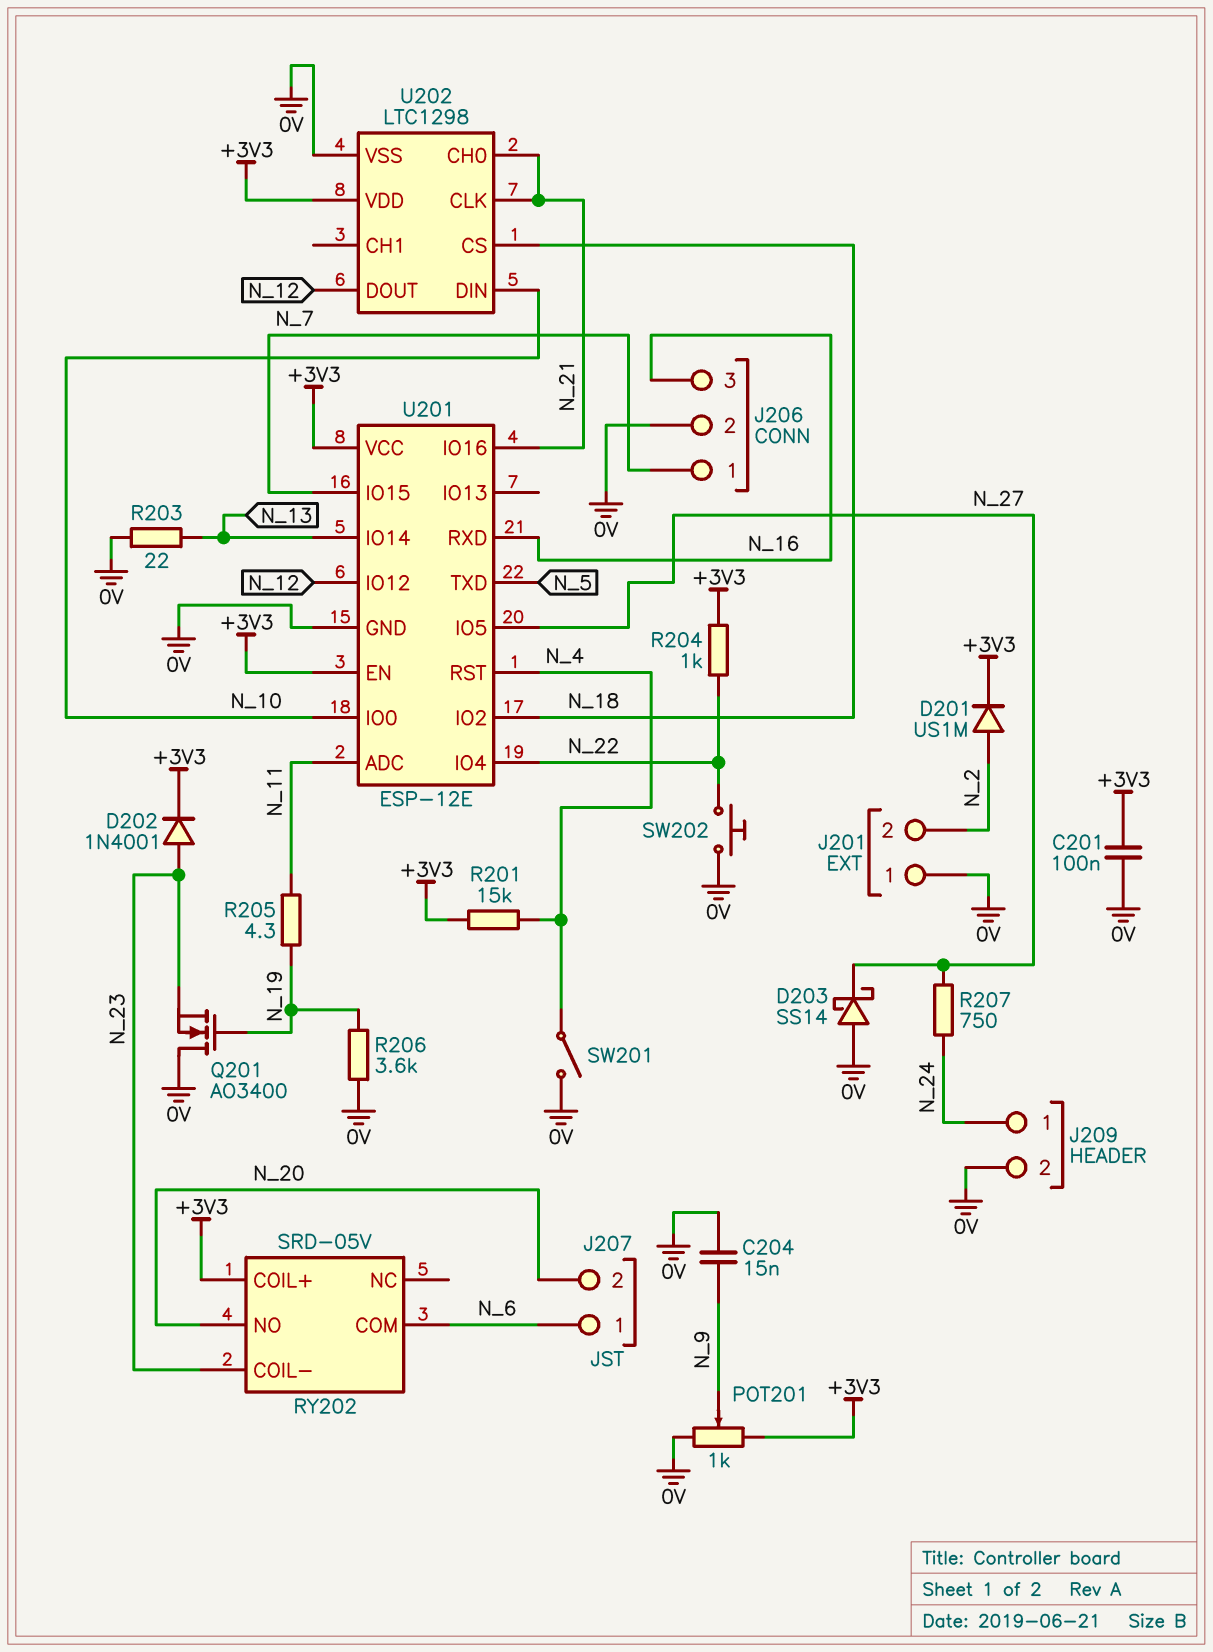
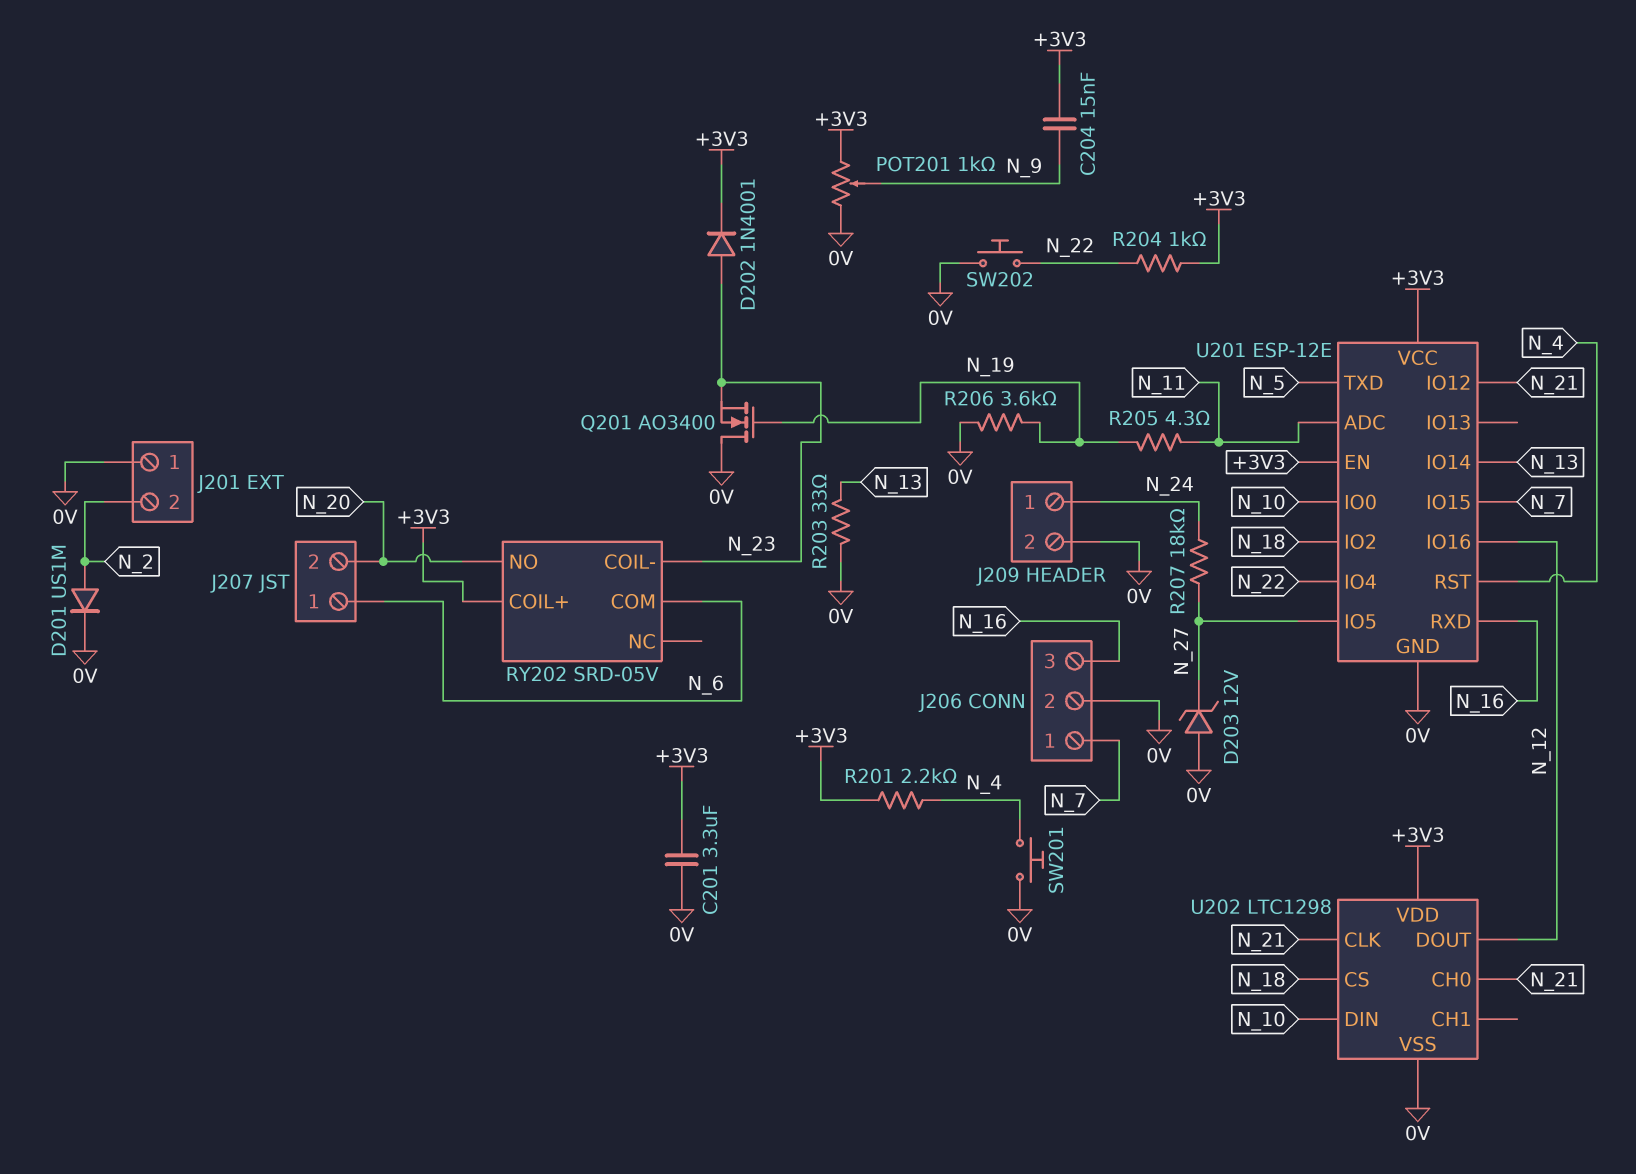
C201: 100nF (+3V3, 0V) -> 3.3uF (+3V3, 0V)
C204: 15nF (0V, N_9) -> 15nF (+3V3, N_9)
D201: diode US1M (A N_2, K +3V3) -> diode US1M (A N_2, K 0V)
D203: schottky SS14 (A 0V, K N_27) -> zener 12V (A 0V, K N_27)
R201: 15k (+3V3, N_4) -> 2.2k (+3V3, N_4)
R203: 22 (0V, N_13) -> 33 (0V, N_13)
R207: 750 (N_24, N_27) -> 18k (N_24, N_27)
SW201: switch (0V, N_4) -> button (0V, N_4)
U201 pin IO12: N_12 -> N_21
U201 pin IO16: N_21 -> N_12

